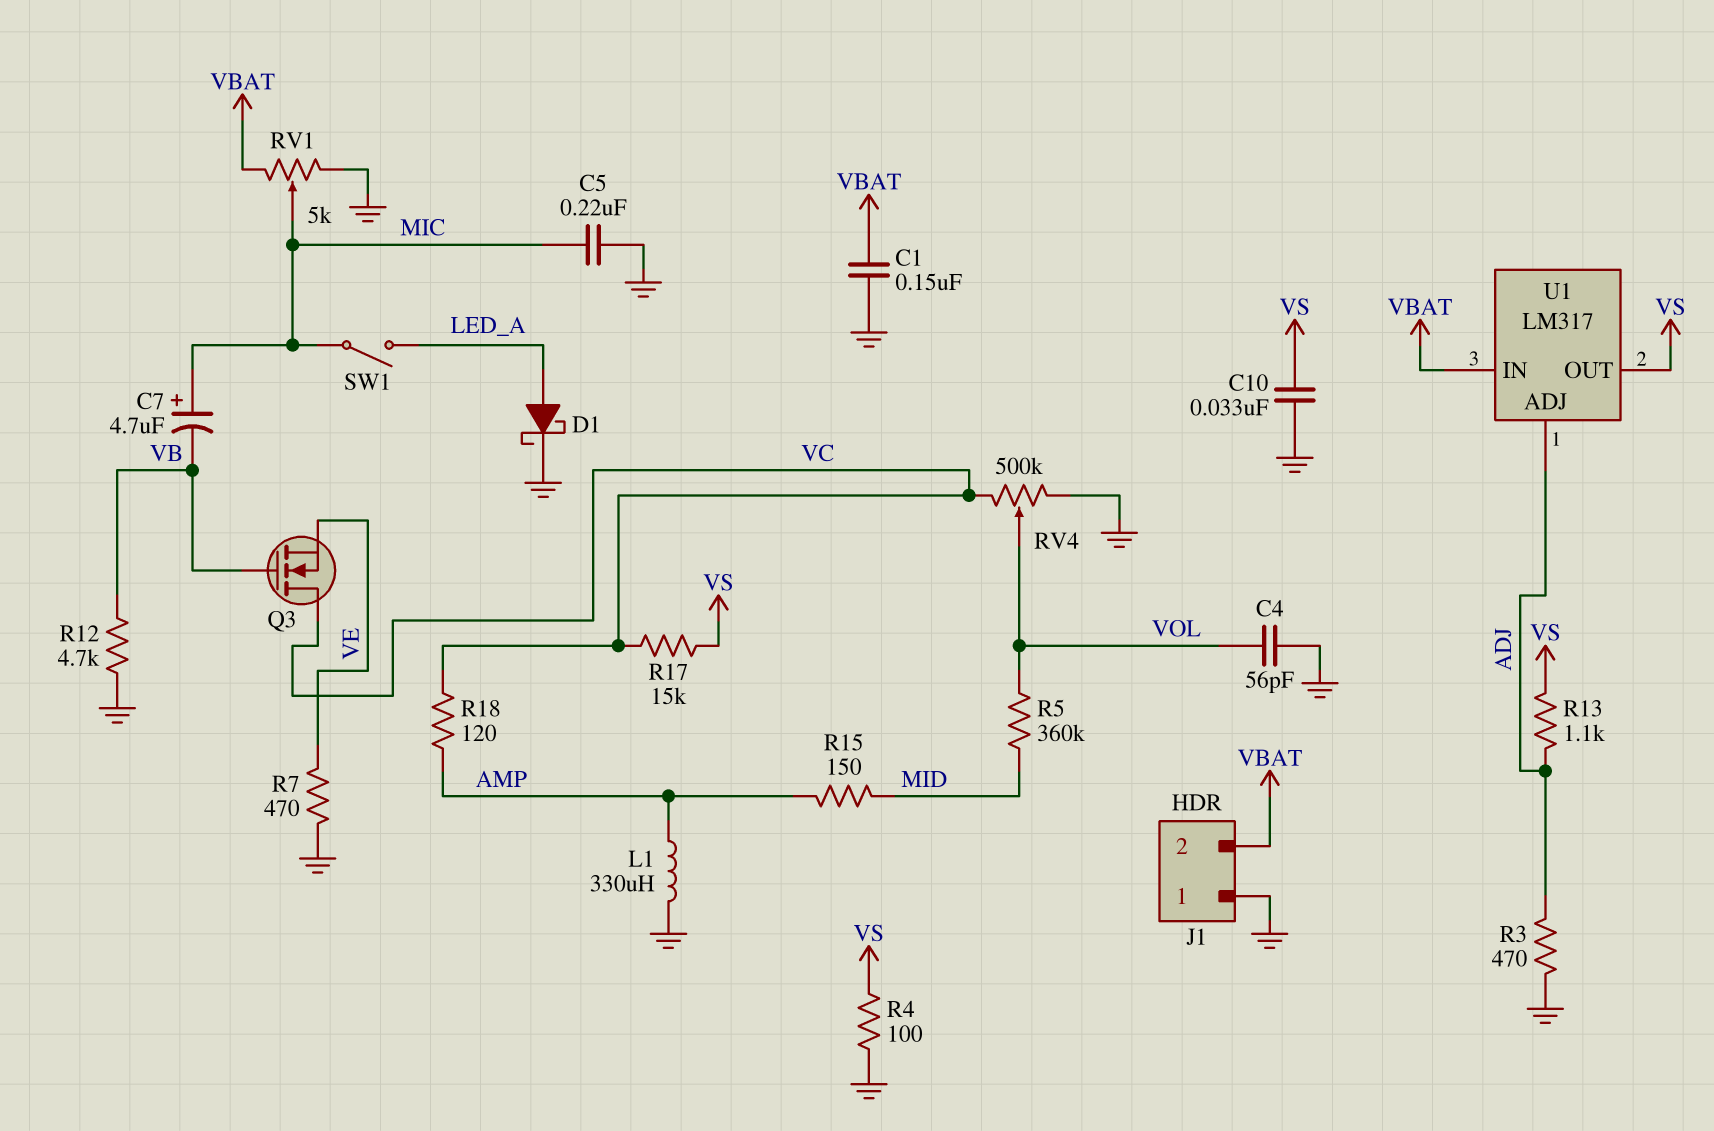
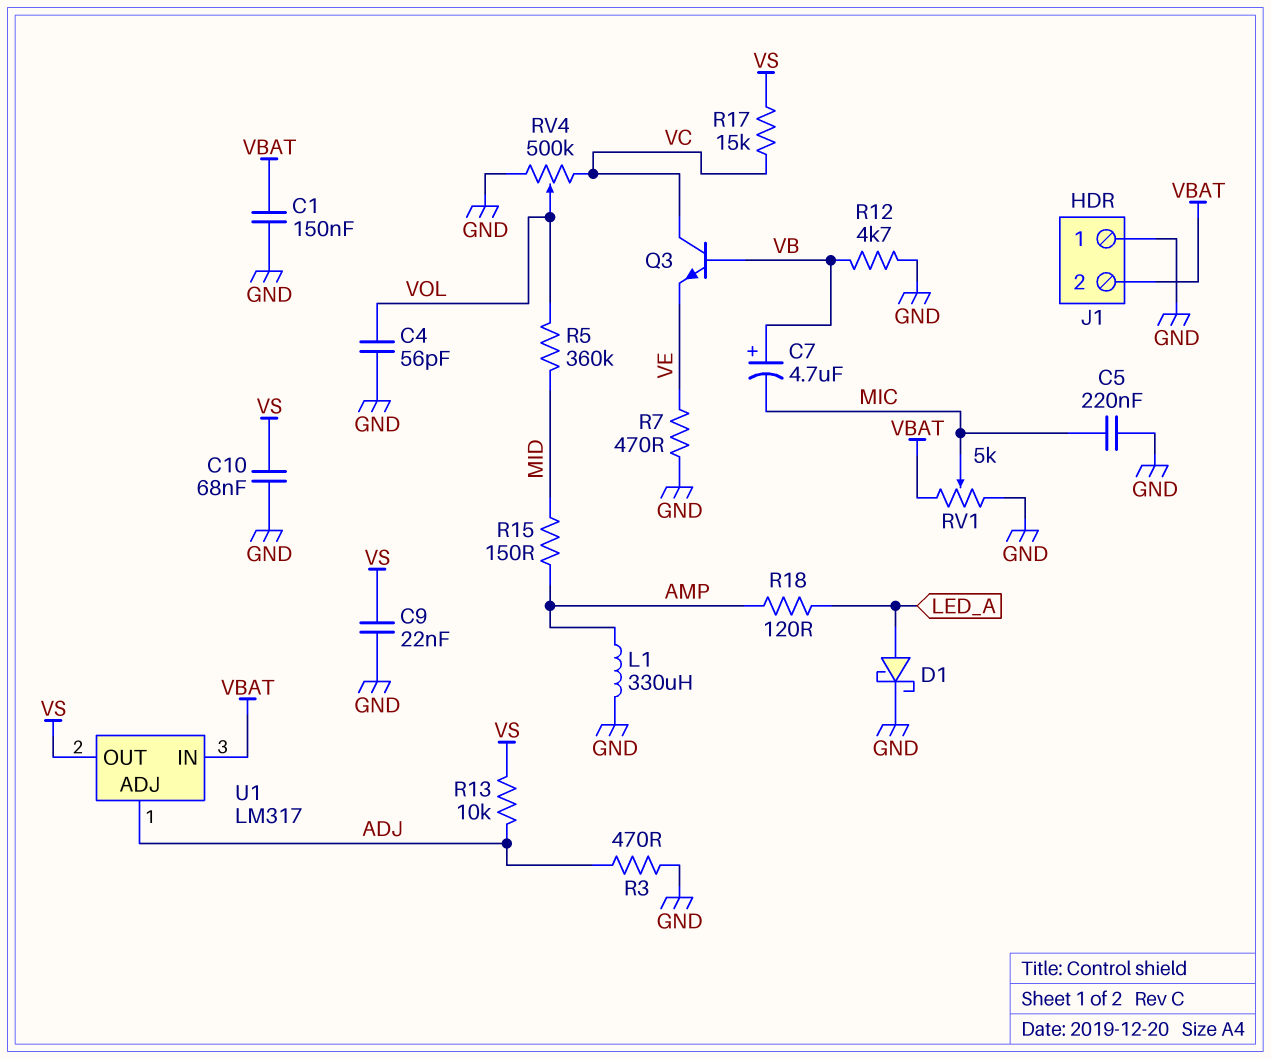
C7: 4.7uF (plus MIC, minus VB) -> 4.7uF (plus VB, minus MIC)
C9: none -> 22nF (GND, VS)
C10: 33nF (GND, VS) -> 68nF (GND, VS)
Q3: NMOS (G VB, D VC, S VE) -> NPN (B VB, C VC, E VE)
R4: 100 (GND, VS) -> none
R13: 1.1k (ADJ, VS) -> 10k (ADJ, VS)
R18: 120 (AMP, VC) -> 120 (AMP, LED_A)
SW1: switch (LED_A, MIC) -> none

